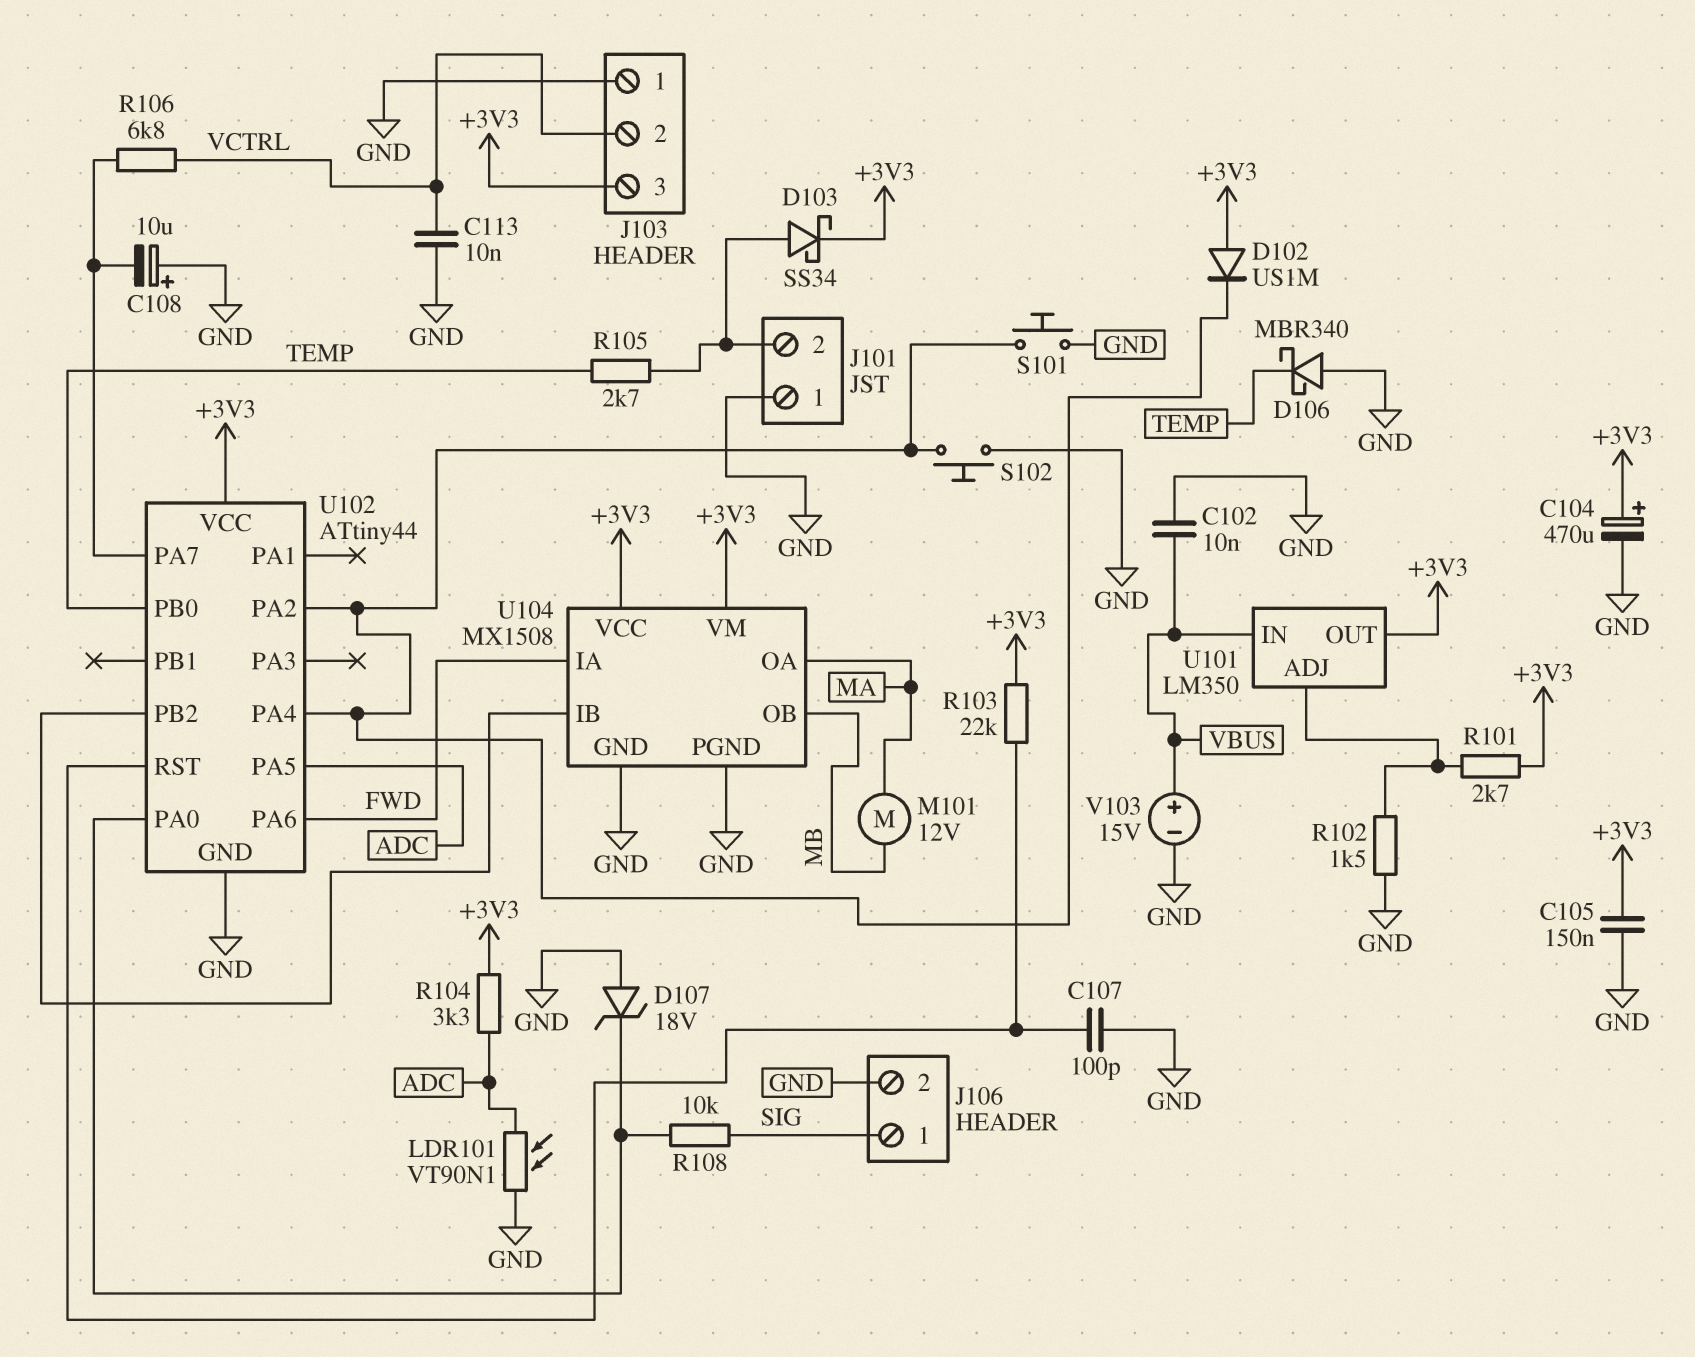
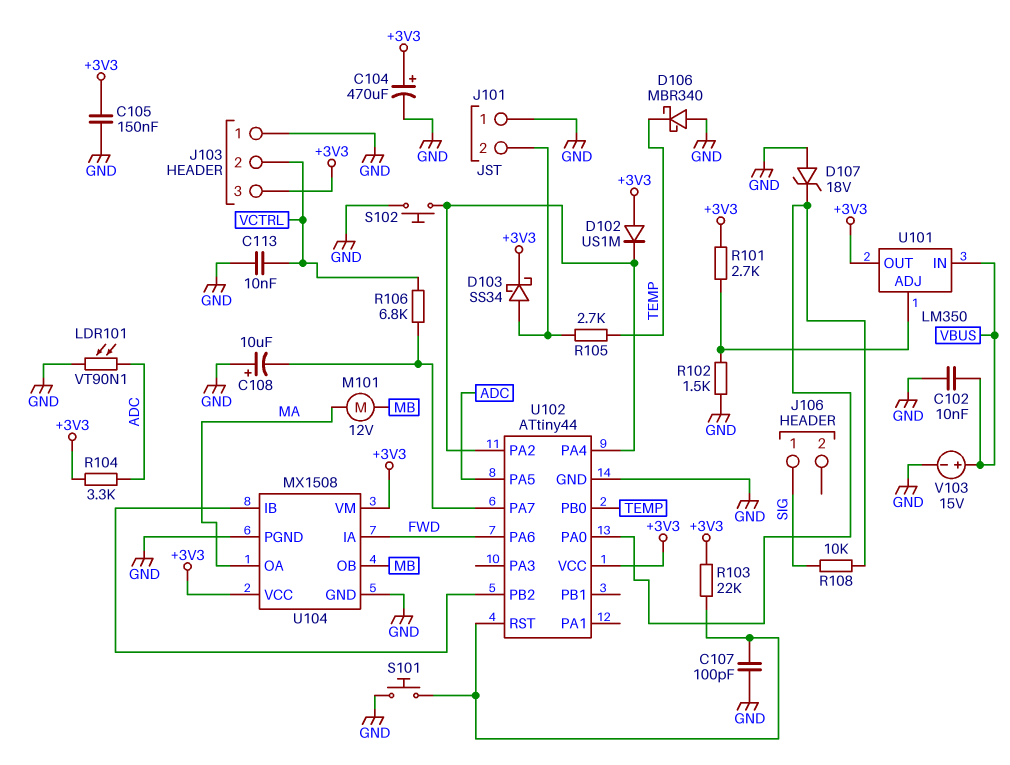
J106 pin 2: GND -> none
S101: button (GND, U102/PA2) -> button (GND, U102/RST)

